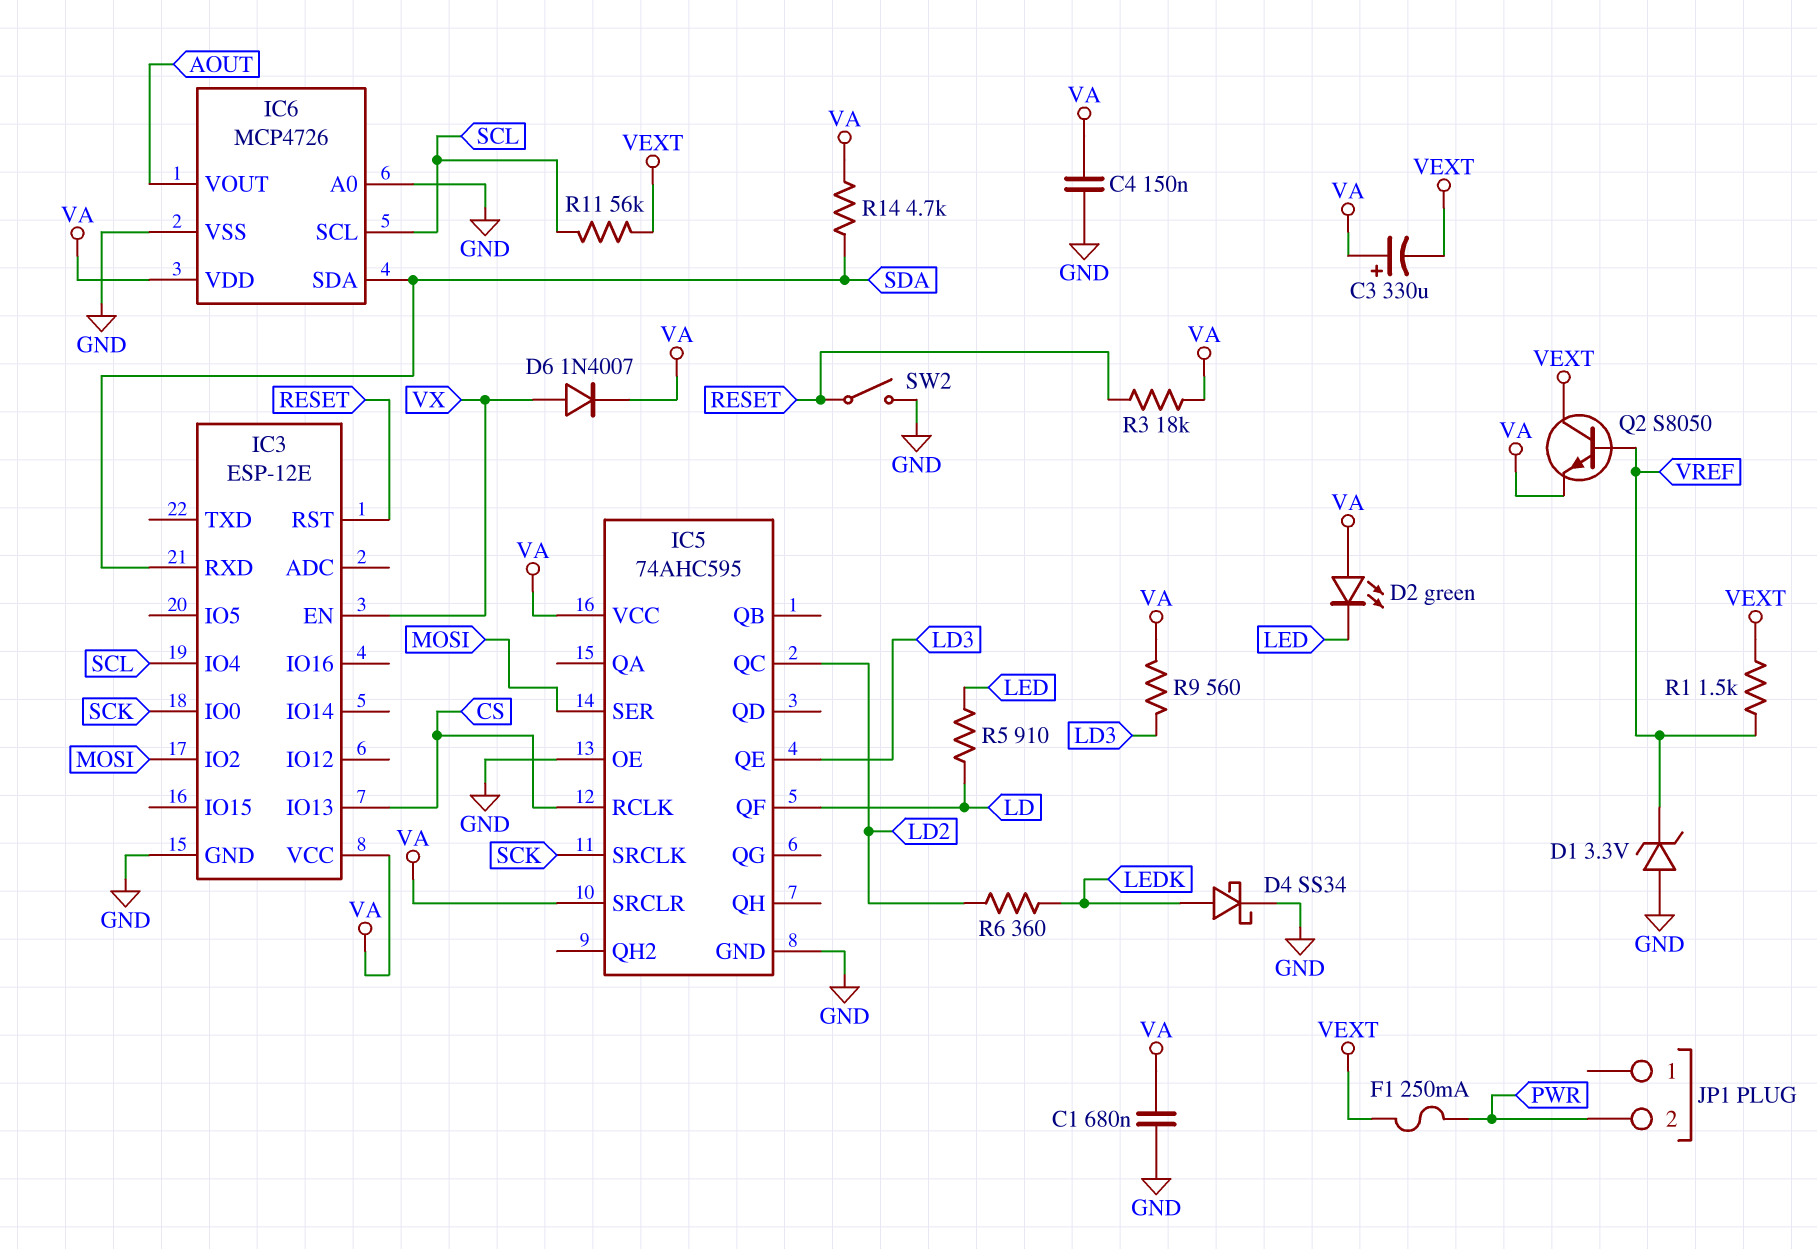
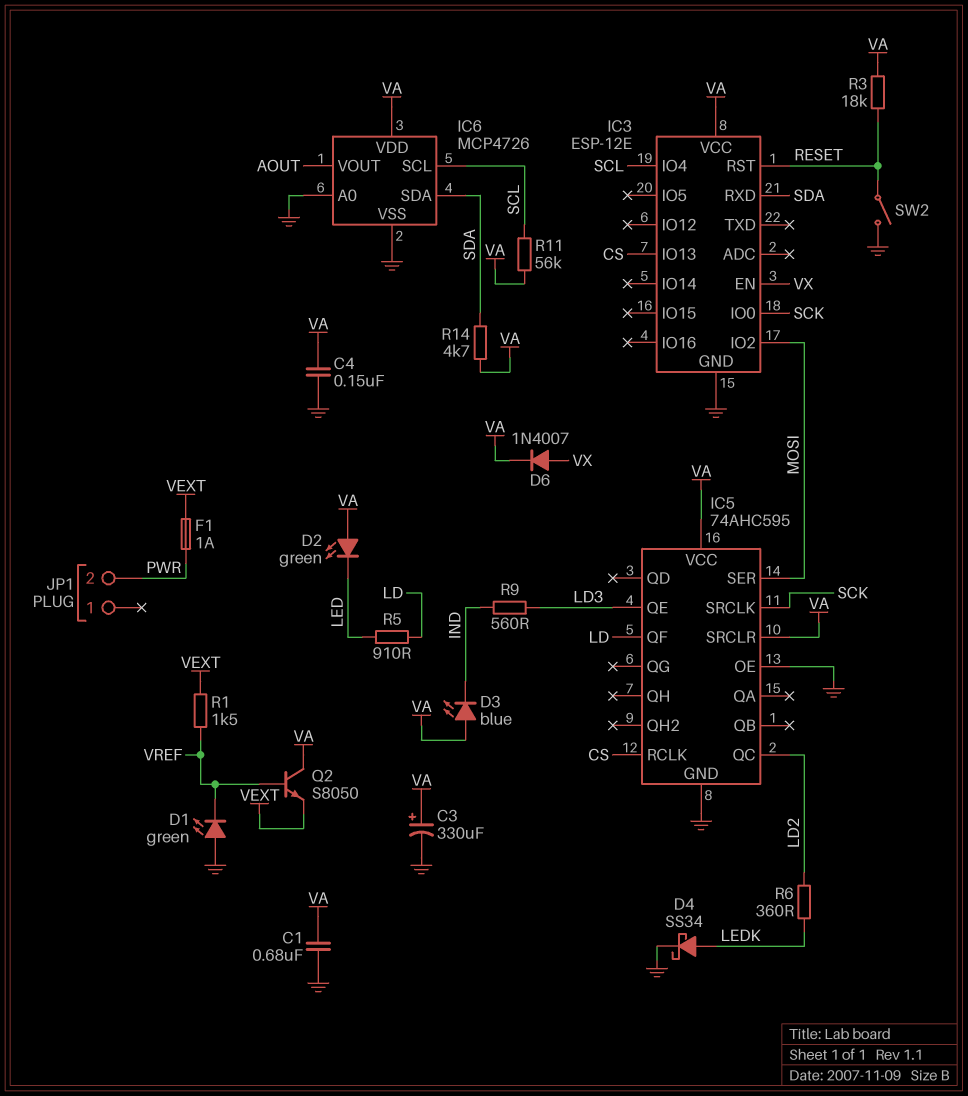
C3: 330uF (plus VA, minus VEXT) -> 330uF (plus VA, minus GND)
D1: zener 3.3V (A GND, K VREF) -> LED green (A GND, K VREF)
D3: none -> LED blue (A VA, K IND)
F1: 250mA (PWR, VEXT) -> 1A (PWR, VEXT)
Q2: NPN S8050 (B VREF, C VEXT, E VA) -> NPN S8050 (B VREF, C VA, E VEXT)
R9: 560 (LD3, VA) -> 560 (IND, LD3)
R11: 56k (SCL, VEXT) -> 56k (SCL, VA)

